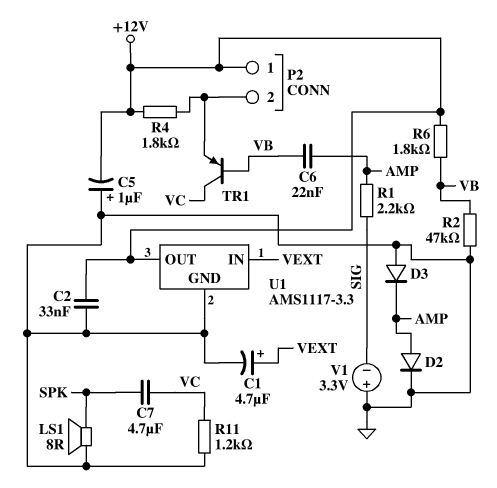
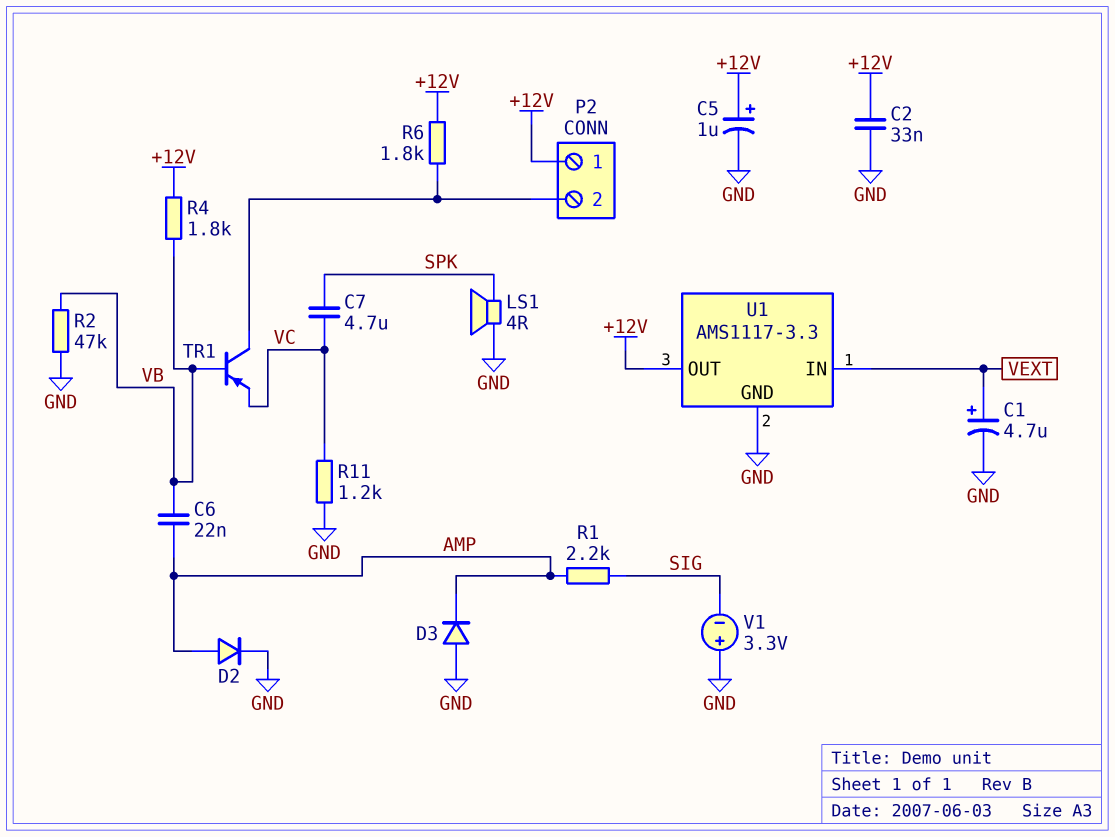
C5: 1uF (plus GND, minus +12V) -> 1uF (plus +12V, minus GND)
LS1: speaker 8R (GND, SPK) -> speaker 4R (GND, SPK)
R4: 1.8k (+12V, P2/2) -> 1.8k (+12V, VB)
R6: 1.8k (+12V, VB) -> 1.8k (+12V, P2/2)
TR1: PNP (B VB, C VC, E P2/2) -> PNP (B VB, C P2/2, E VC)

